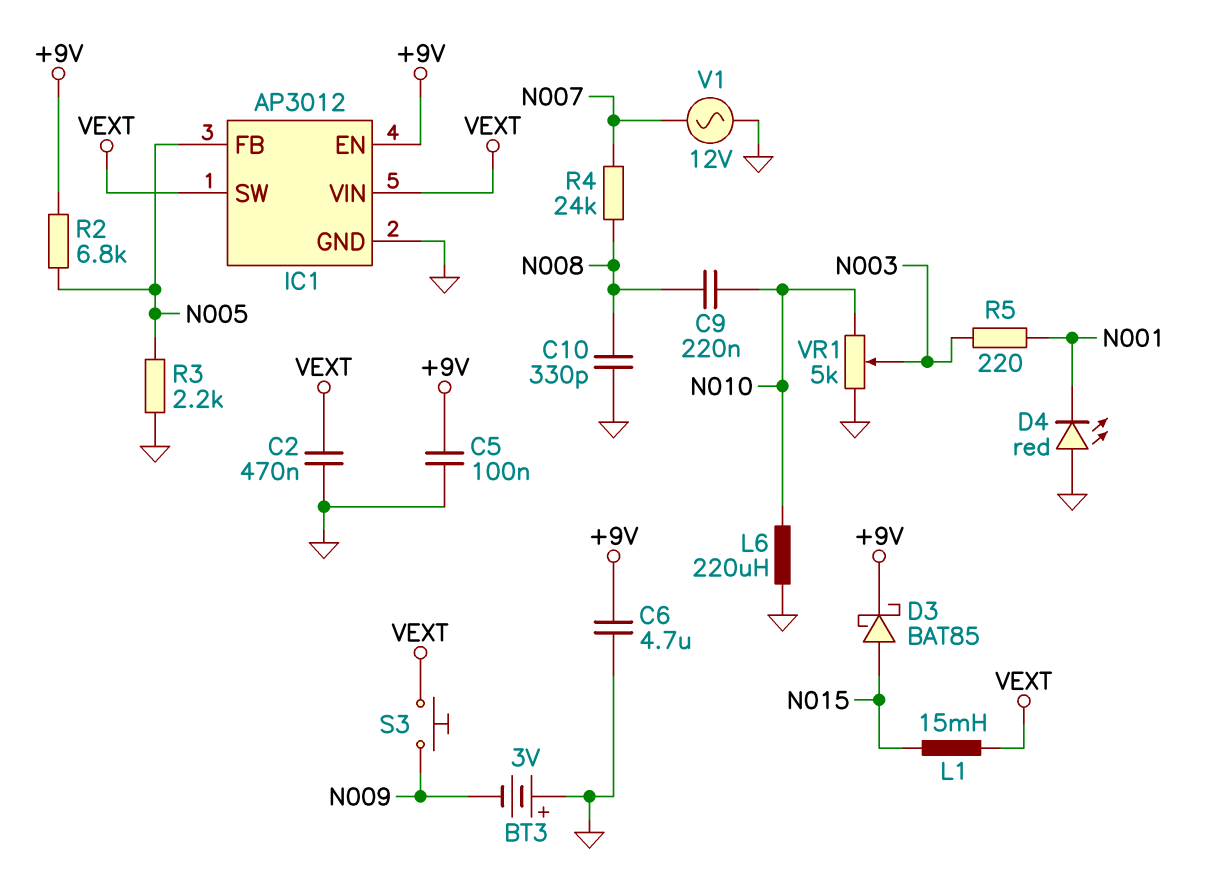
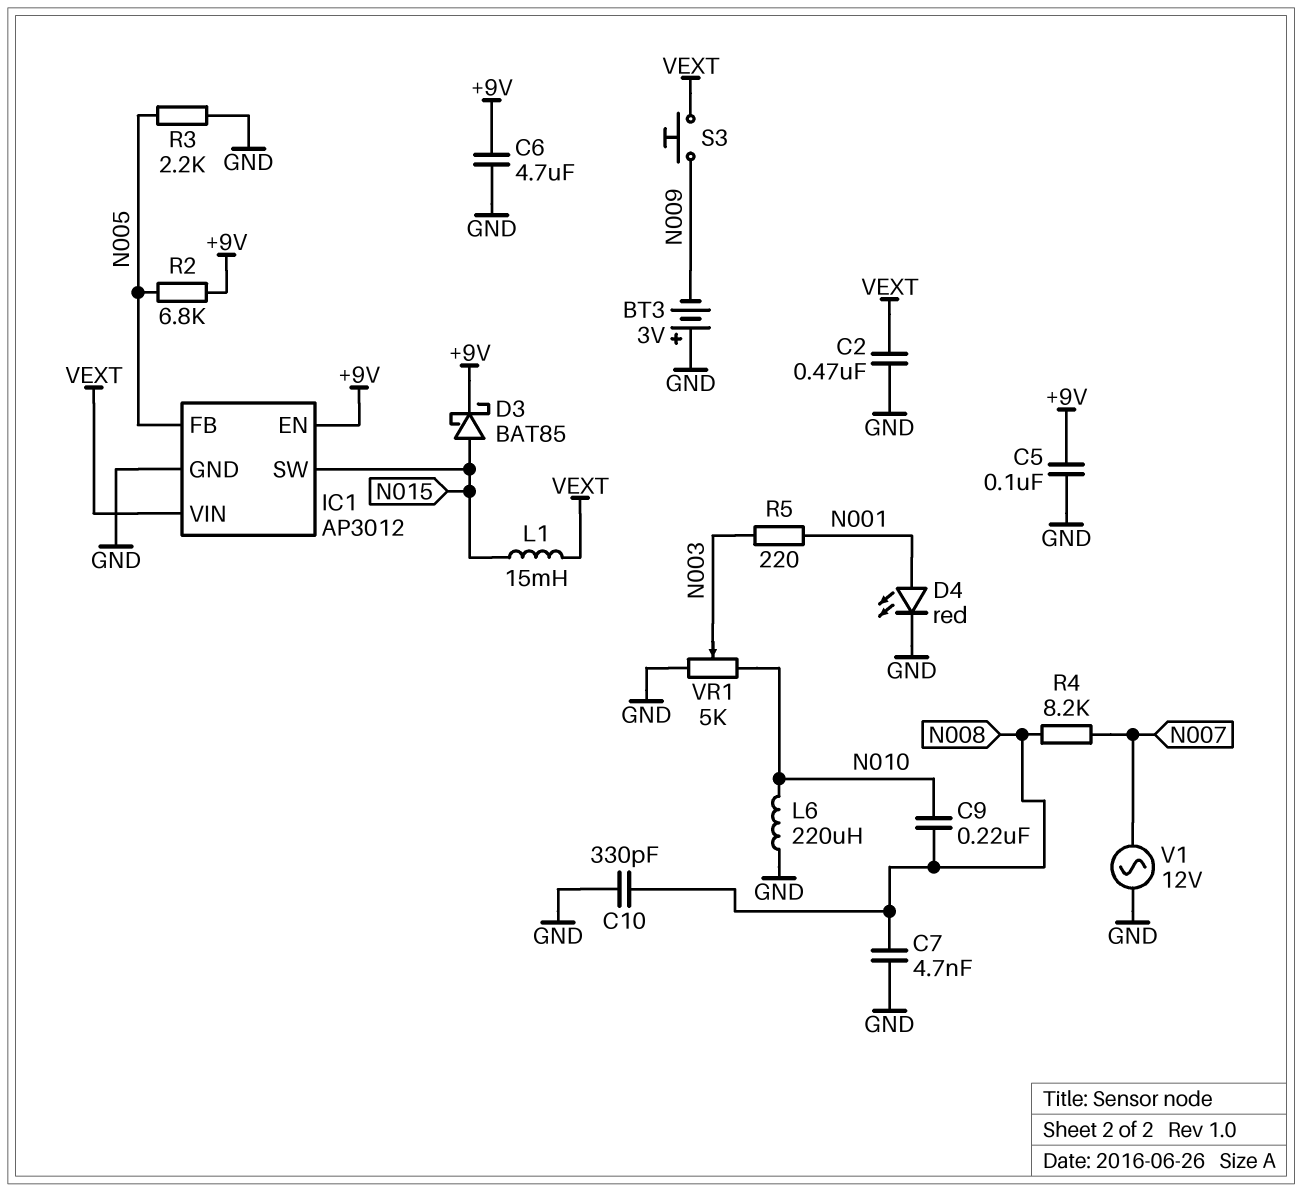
C7: none -> 4.7nF (GND, N008)
D4: LED red (A GND, K N001) -> LED red (A N001, K GND)
IC1 pin SW: VEXT -> N015
R4: 24k (N007, N008) -> 8.2k (N007, N008)

